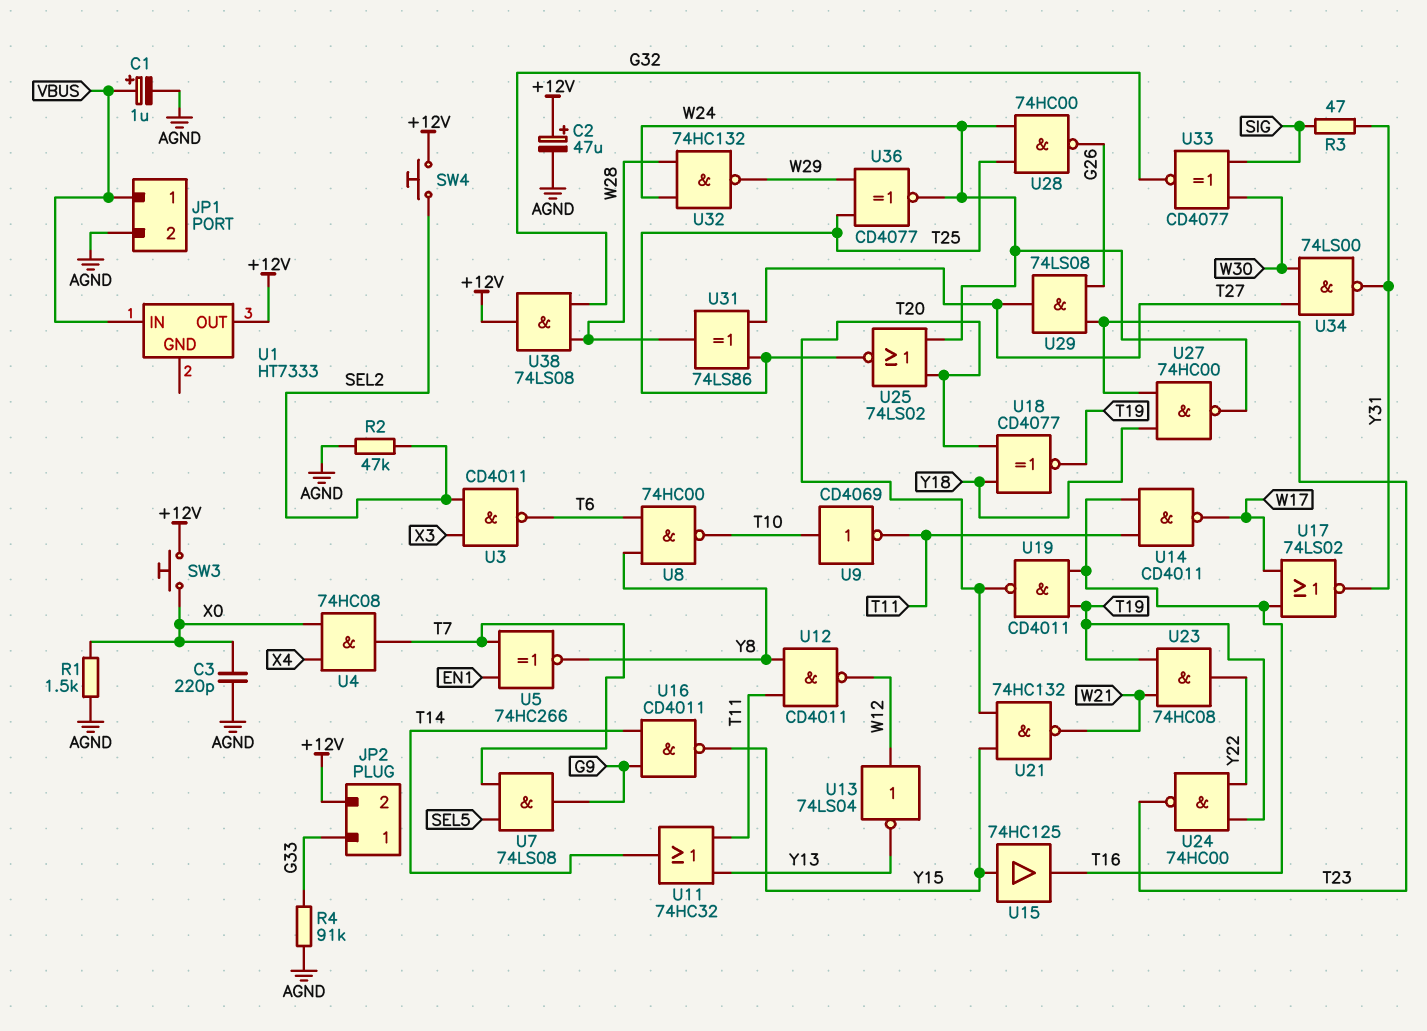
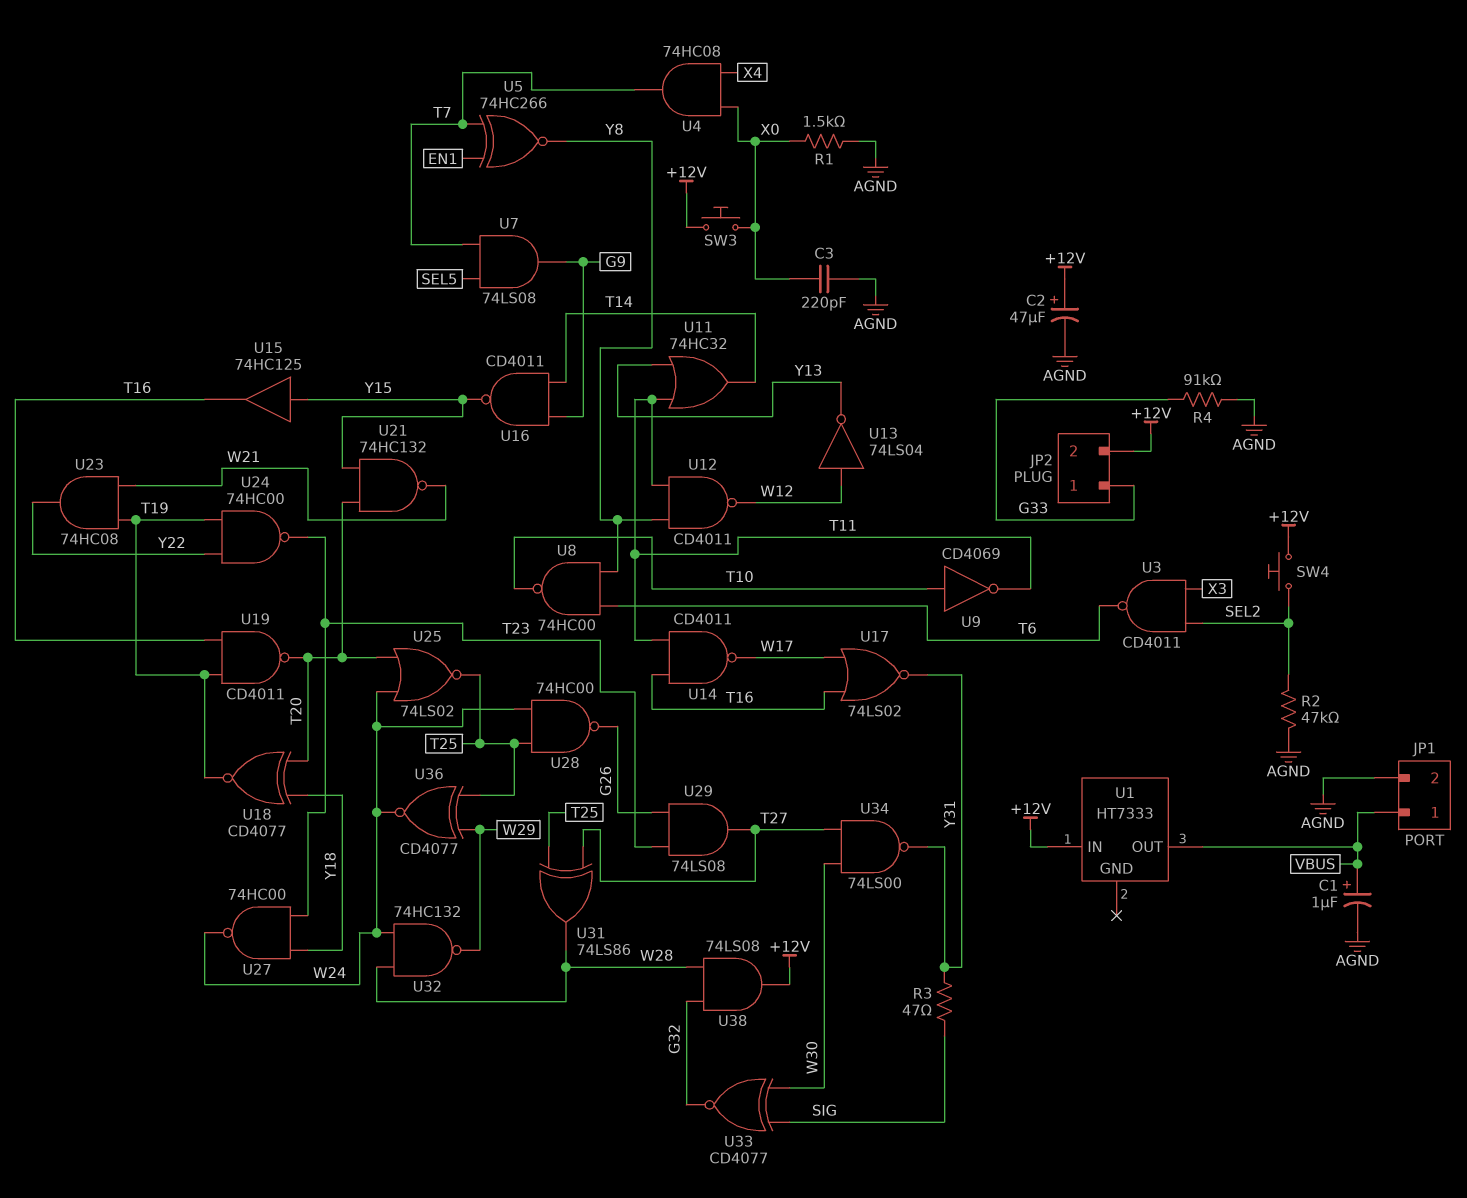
U1 pin IN: VBUS -> +12V
U1 pin OUT: +12V -> VBUS

